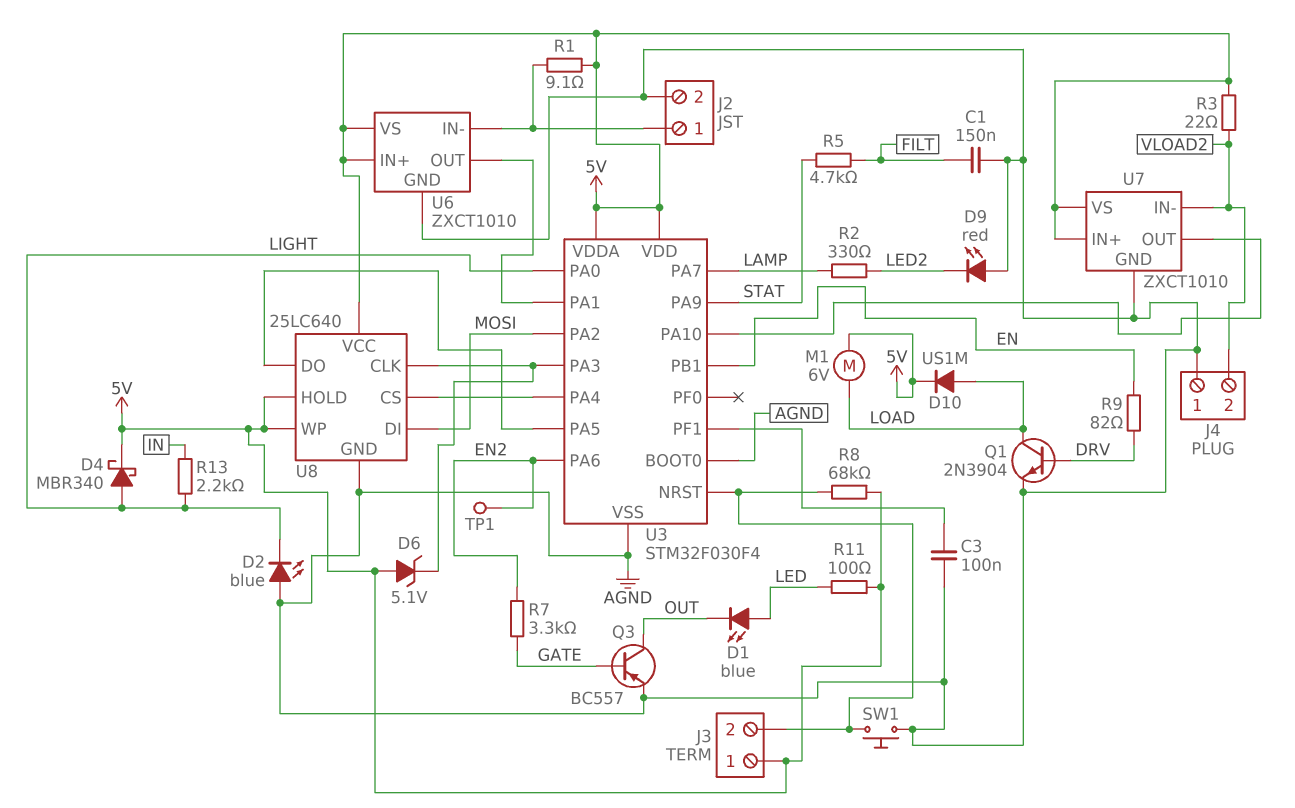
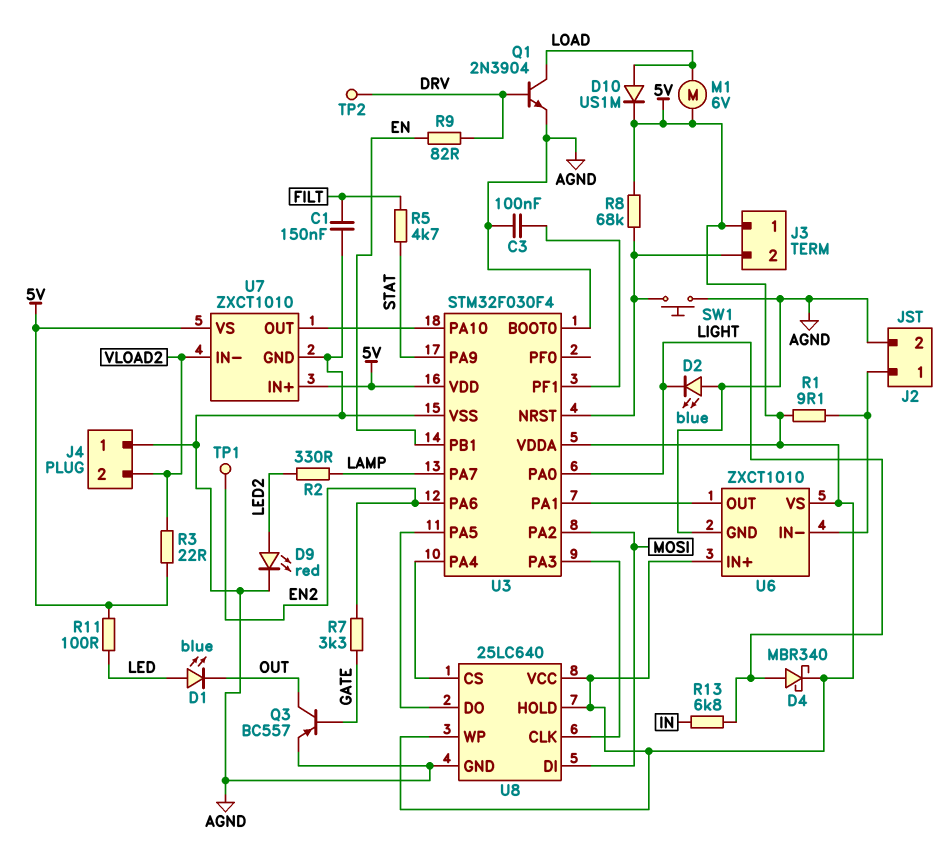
D6: zener 5.1V (A 5V, K U3/PA3) -> none
D9: LED red (A AGND, K LED2) -> LED red (A LED2, K AGND)
R13: 2.2k (IN, LIGHT) -> 6.8k (IN, LIGHT)
TP2: none -> test point (DRV)

